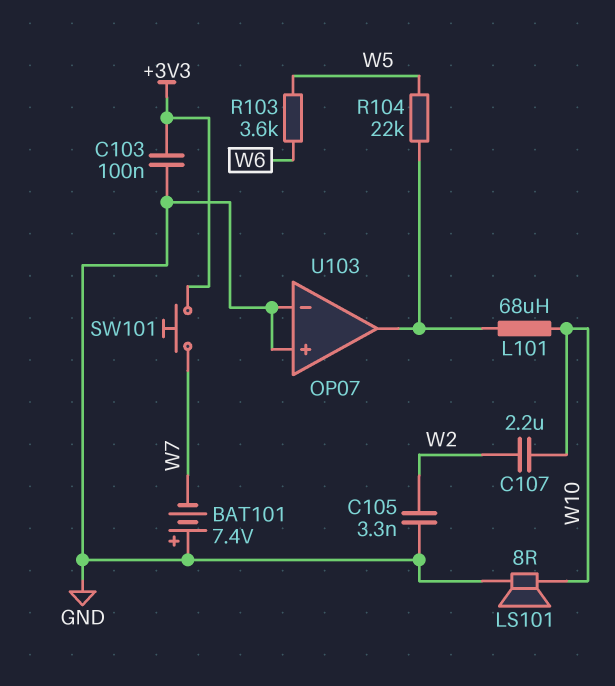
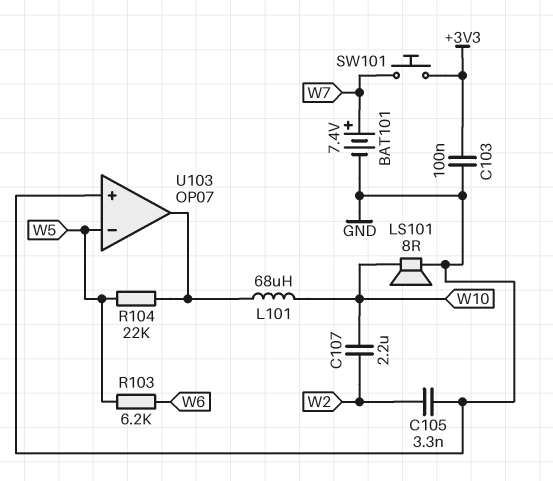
BAT101: 7.4V (plus GND, minus W7) -> 7.4V (plus W7, minus GND)
R103: 3.6k (W5, W6) -> 6.2k (W5, W6)
U103 pin in-: GND -> W5

